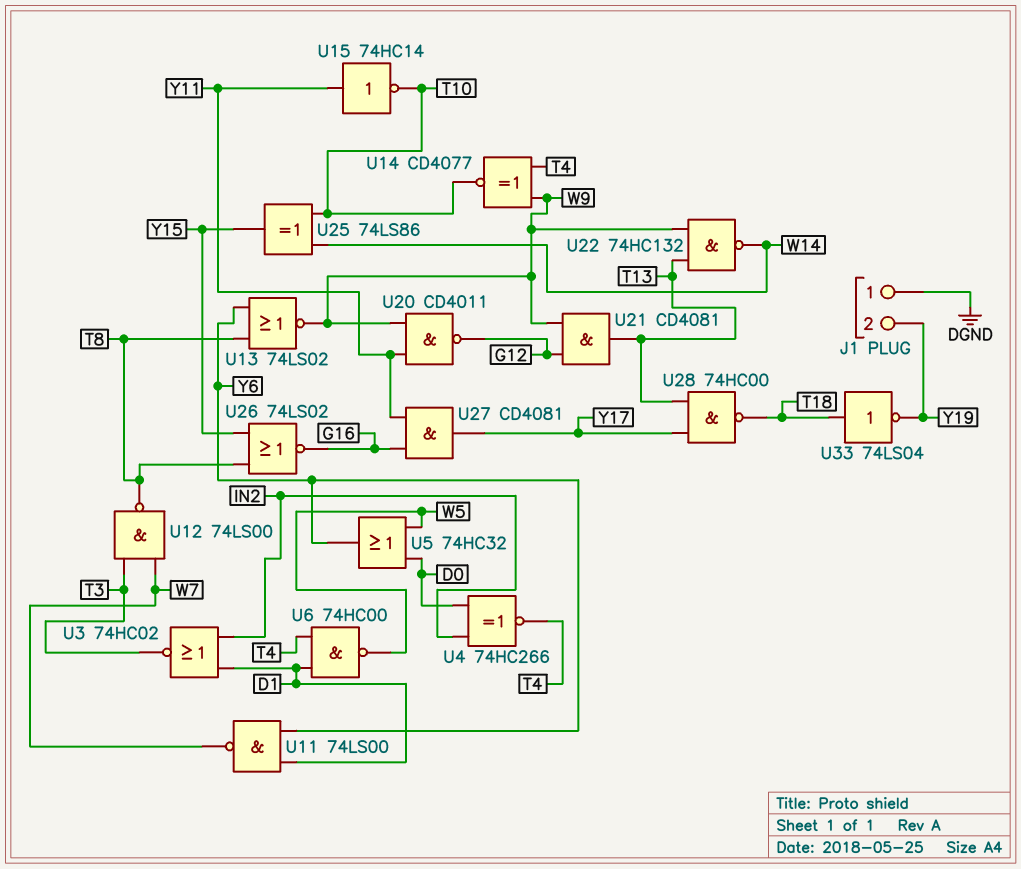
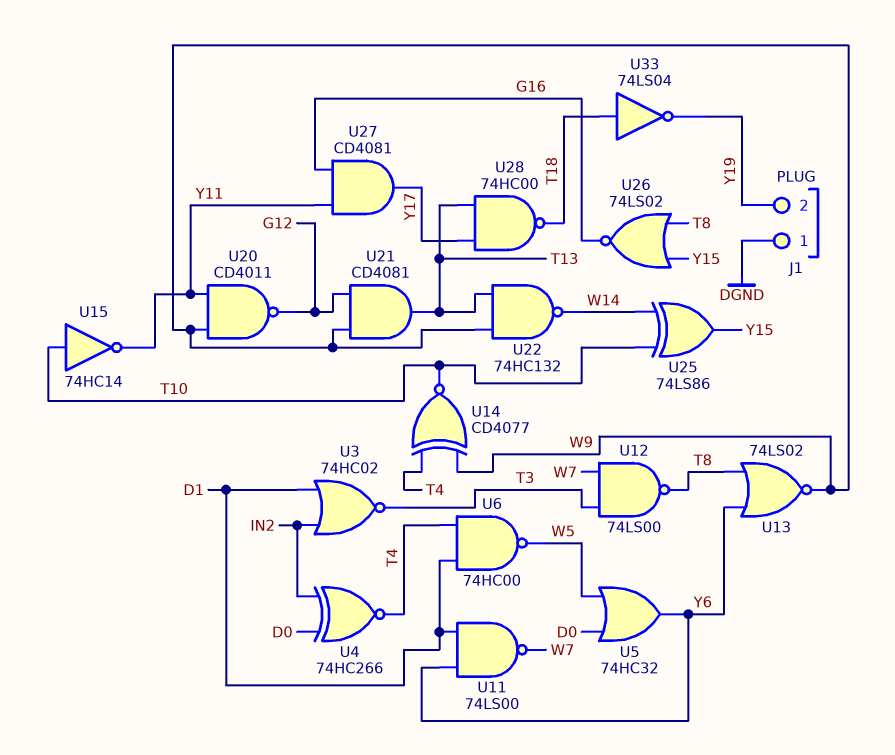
U15: NOT 74HC14 (in Y11, out T10) -> NOT 74HC14 (in T10, out Y11)

